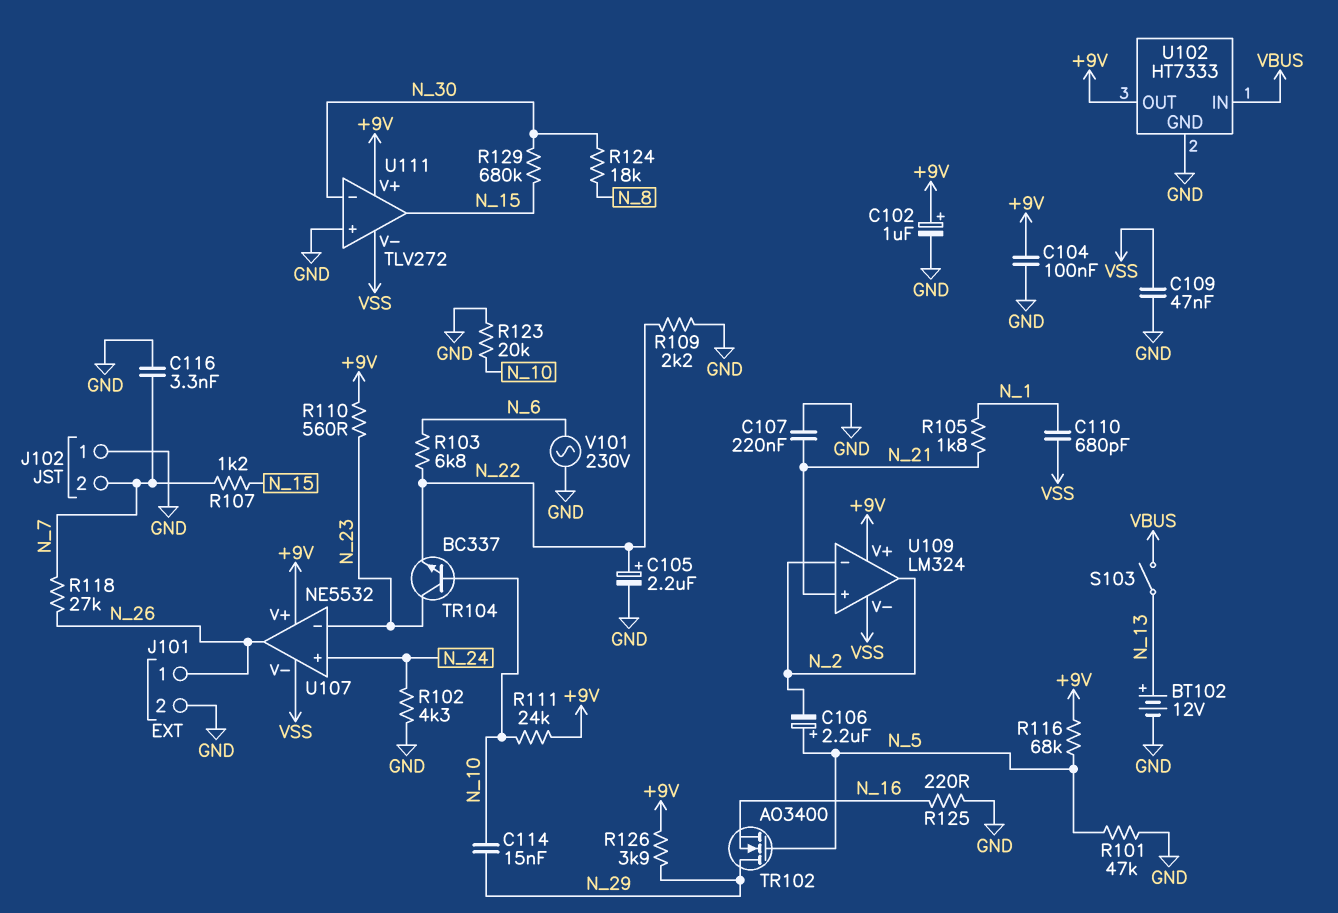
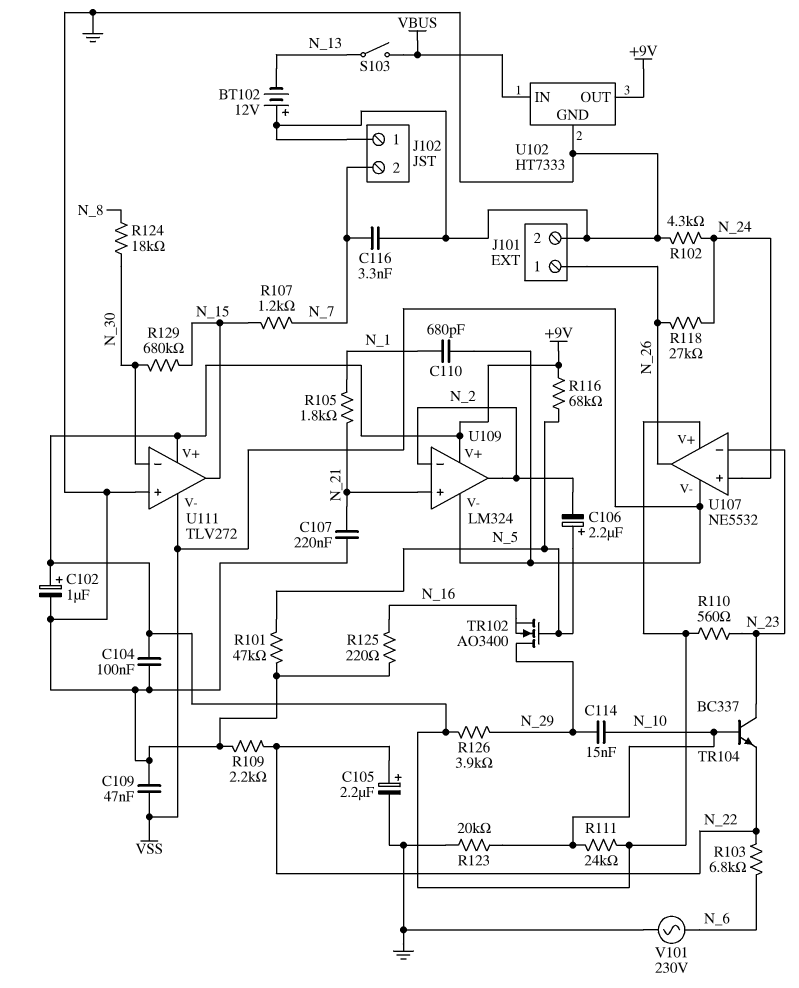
BT102: 12V (plus N_13, minus GND) -> 12V (plus GND, minus N_13)
R118: 27k (N_7, N_26) -> 27k (N_24, N_26)

